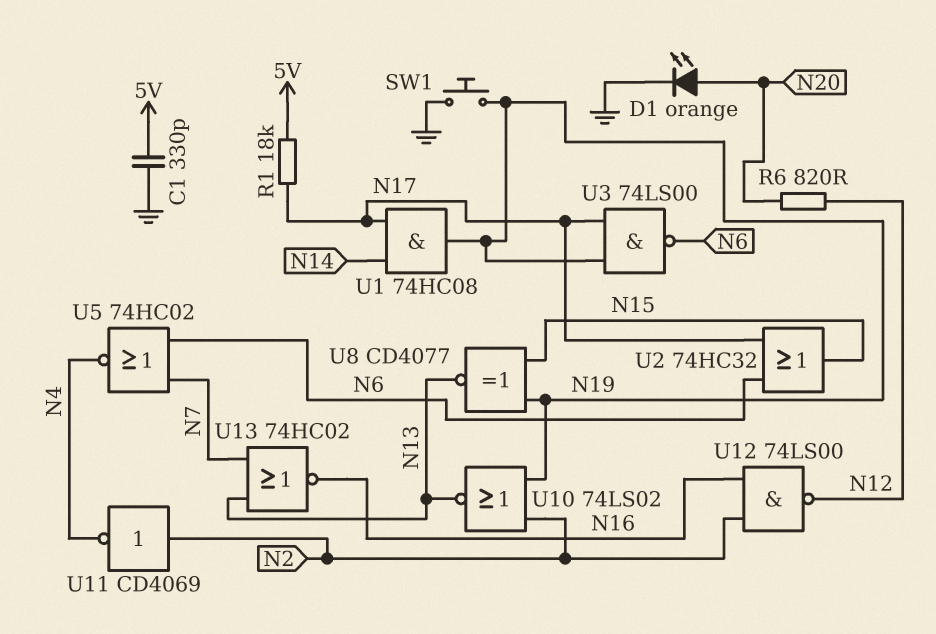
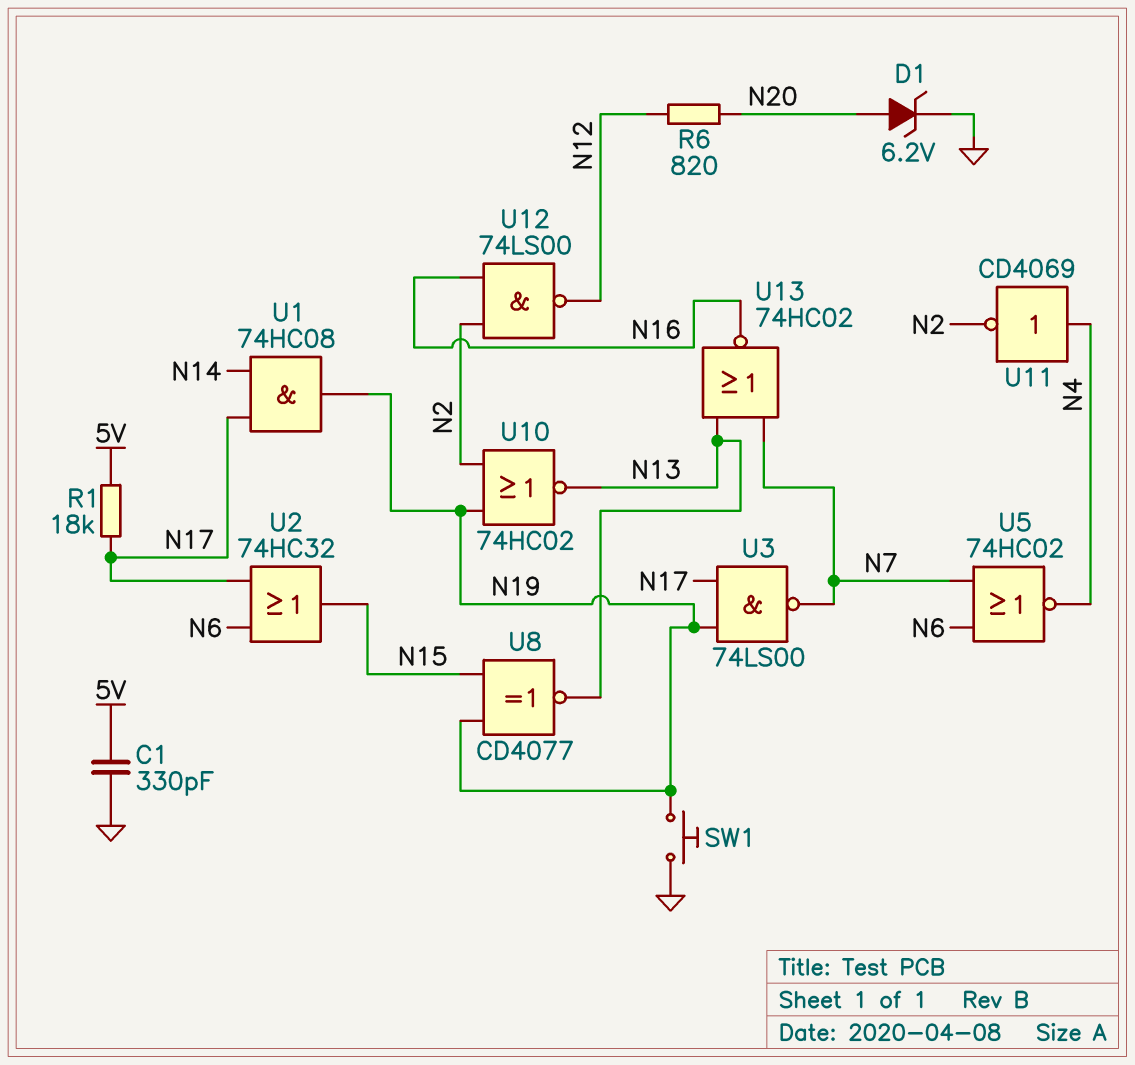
D1: LED orange (A N20, K GND) -> zener 6.2V (A N20, K GND)
U3: NAND 74LS00 (in N17, in N19, out N6) -> NAND 74LS00 (in N17, in N19, out N7)
U10: NOR 74LS02 (in N2, in N19, out N13) -> NOR 74HC02 (in N2, in N19, out N13)
U11: NOT CD4069 (in N2, out N4) -> NOT CD4069 (in N4, out N2)

